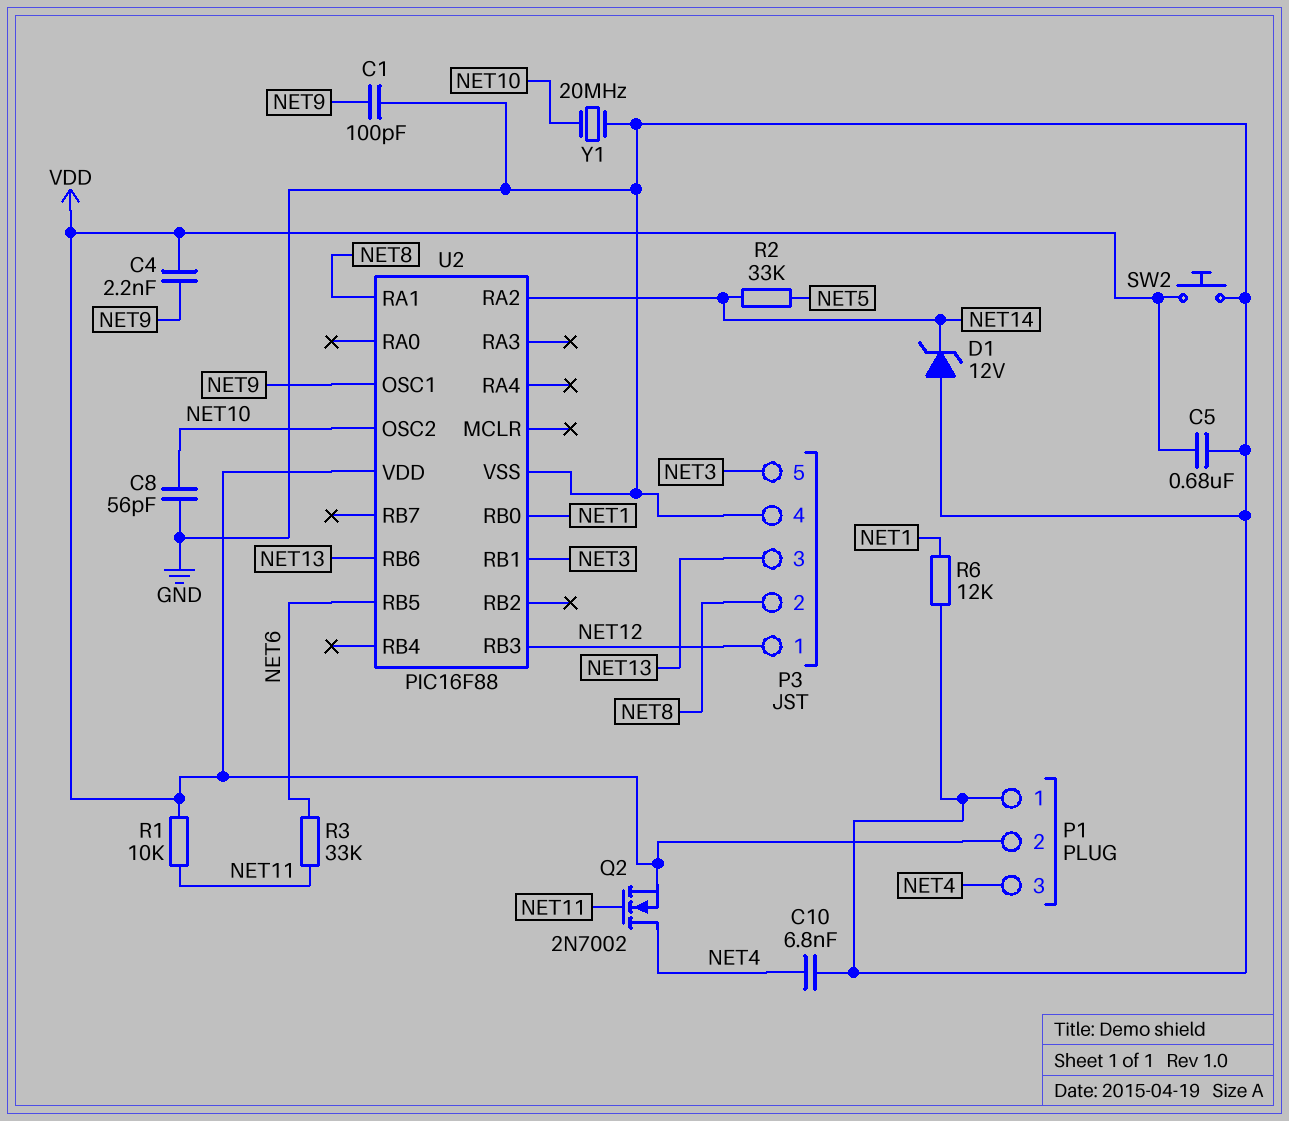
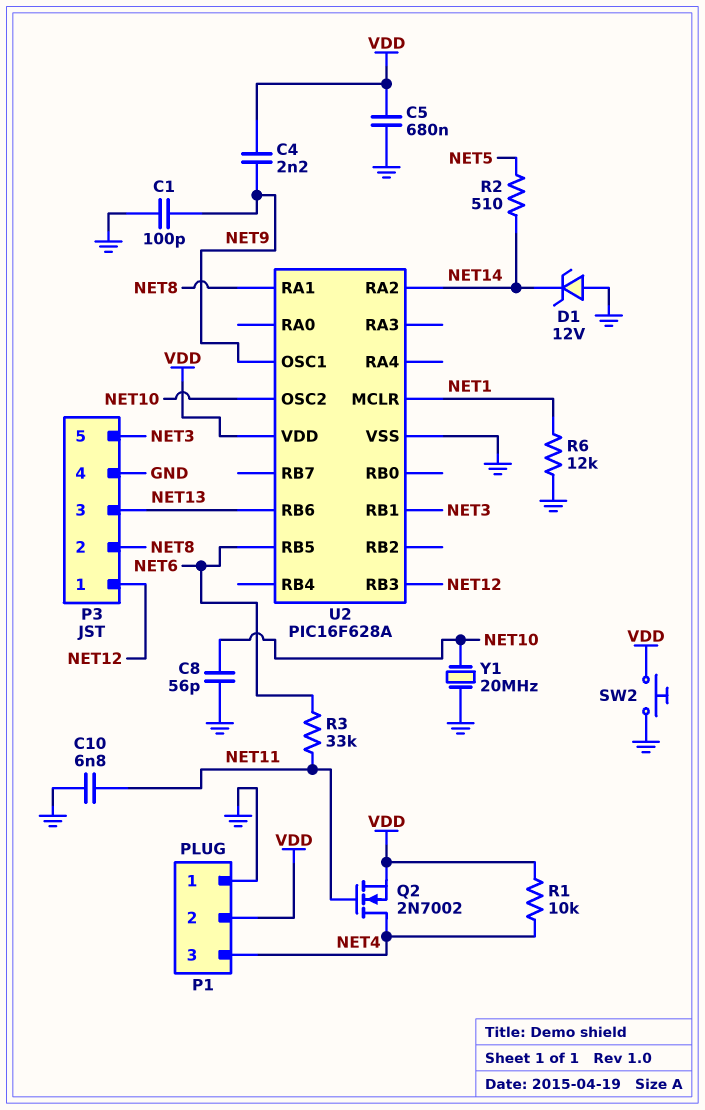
C10: 6.8nF (GND, NET4) -> 6.8nF (GND, NET11)
R1: 10k (NET11, VDD) -> 10k (NET4, VDD)
R2: 33k (NET5, NET14) -> 510 (NET5, NET14)
U2: PIC16F88 -> PIC16F628A
U2 pin MCLR: none -> NET1
U2 pin RB0: NET1 -> none

